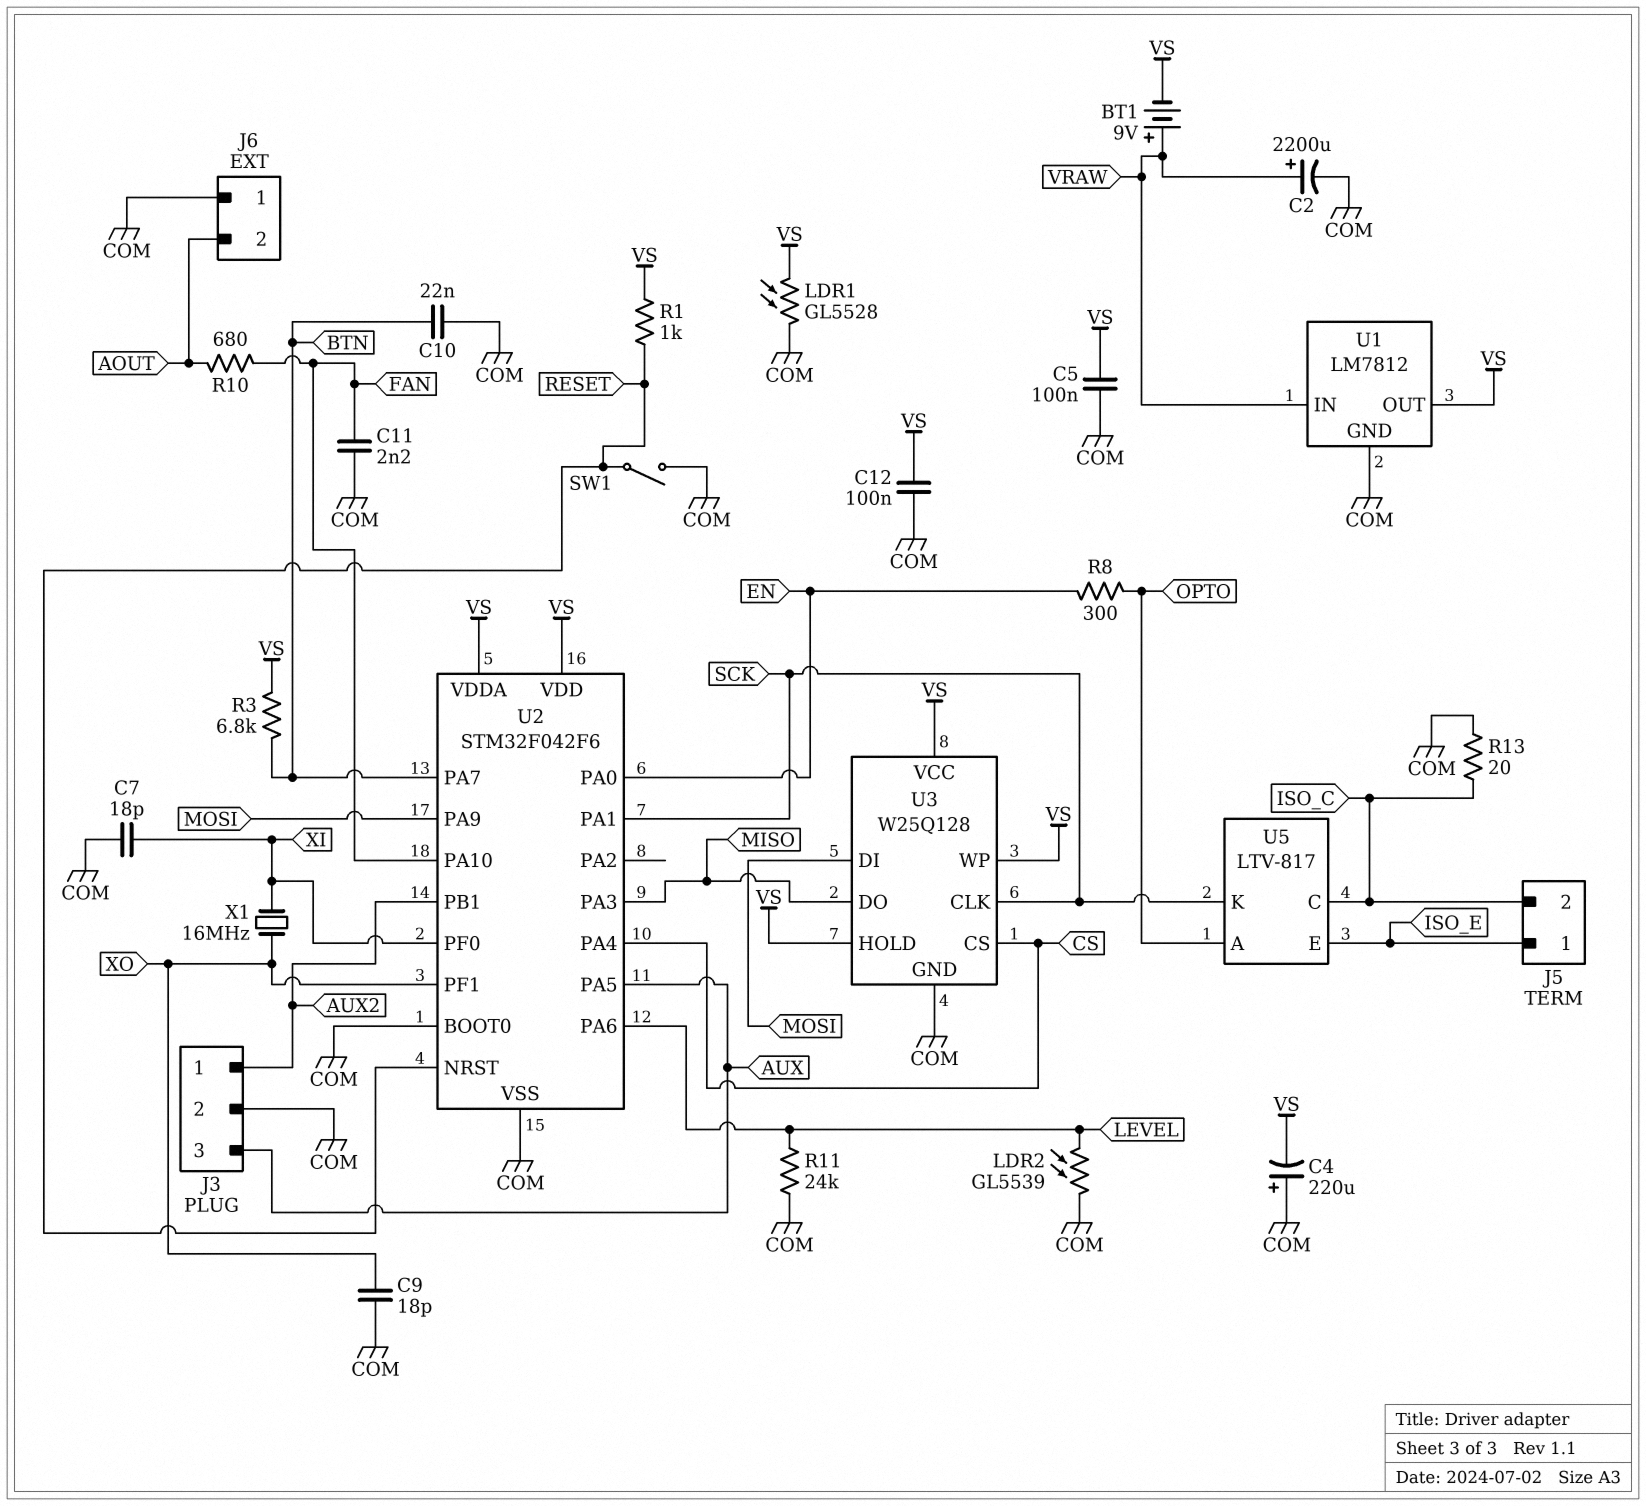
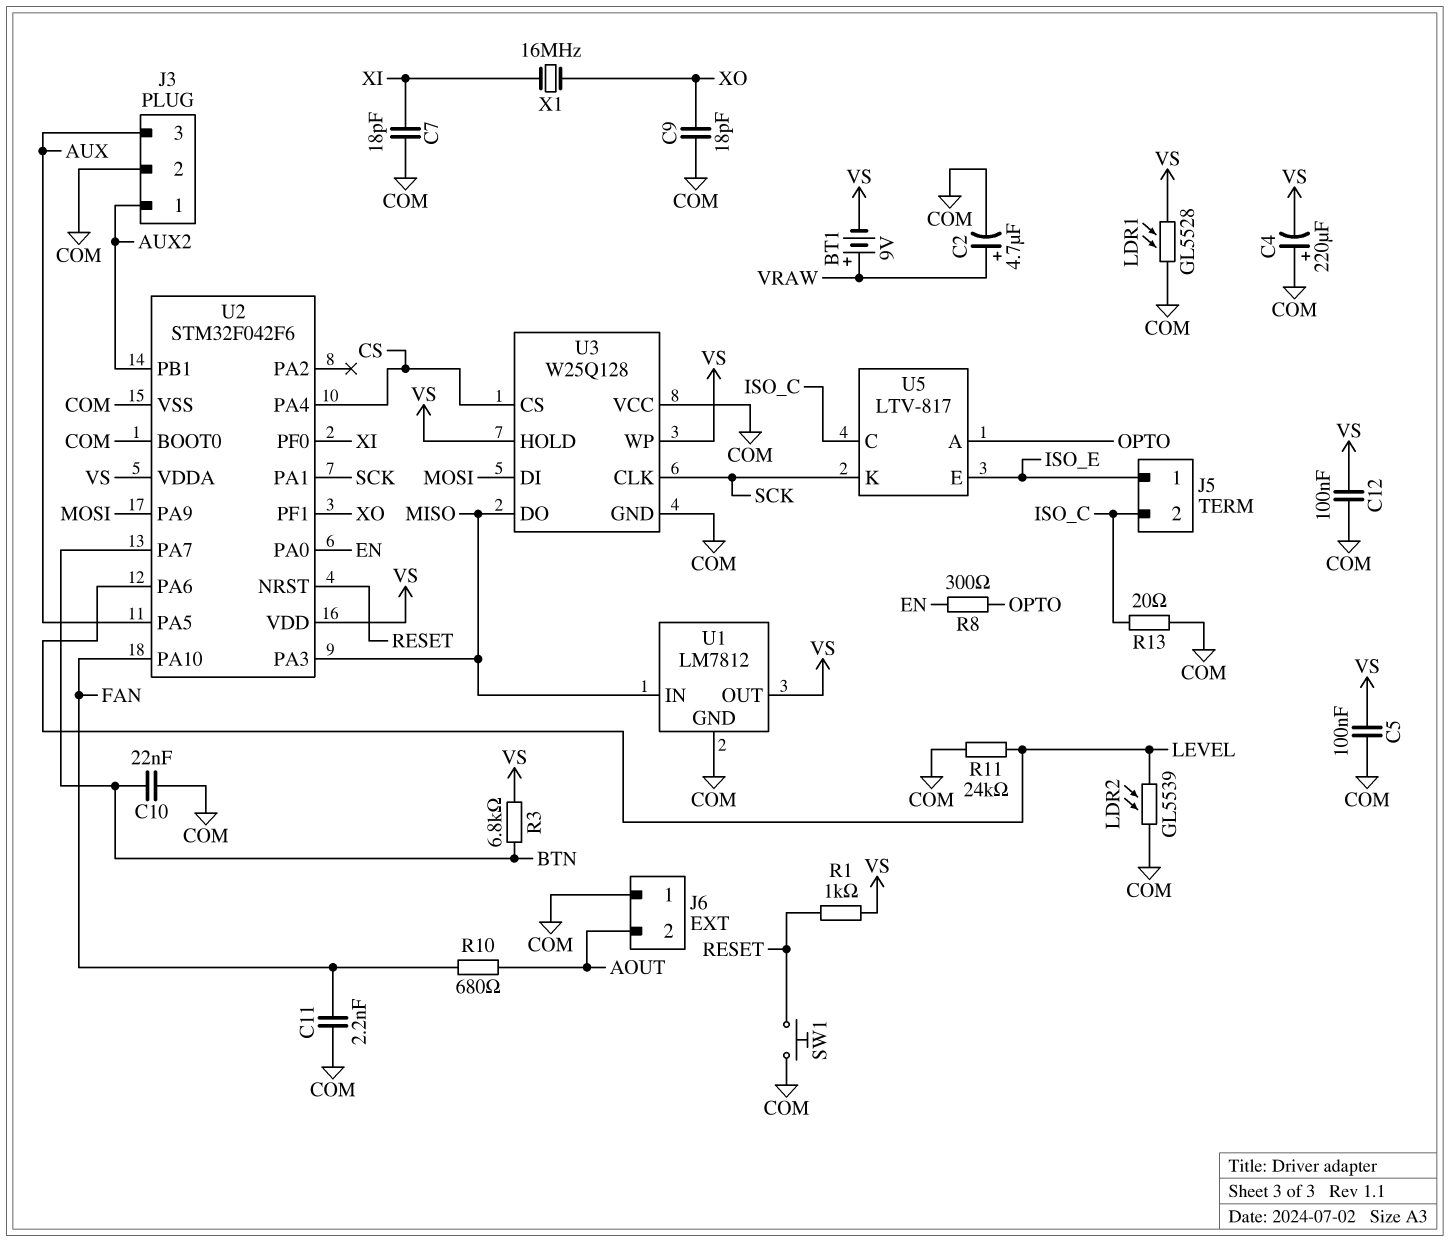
C2: 2200uF (plus VRAW, minus COM) -> 4.7uF (plus VRAW, minus COM)
SW1: switch (COM, RESET) -> button (COM, RESET)
U1 pin IN: VRAW -> MISO
U3 pin VCC: VS -> COM

